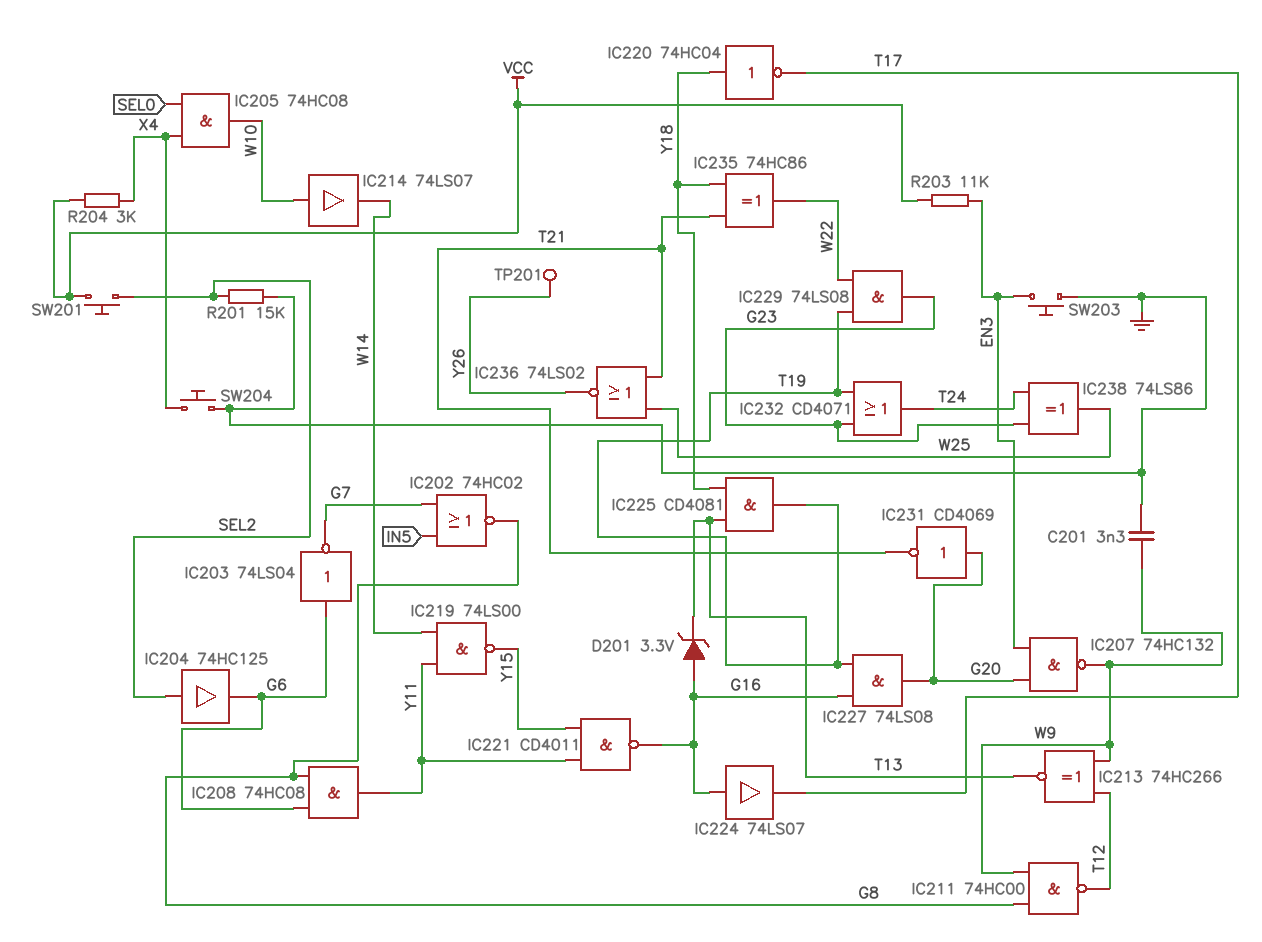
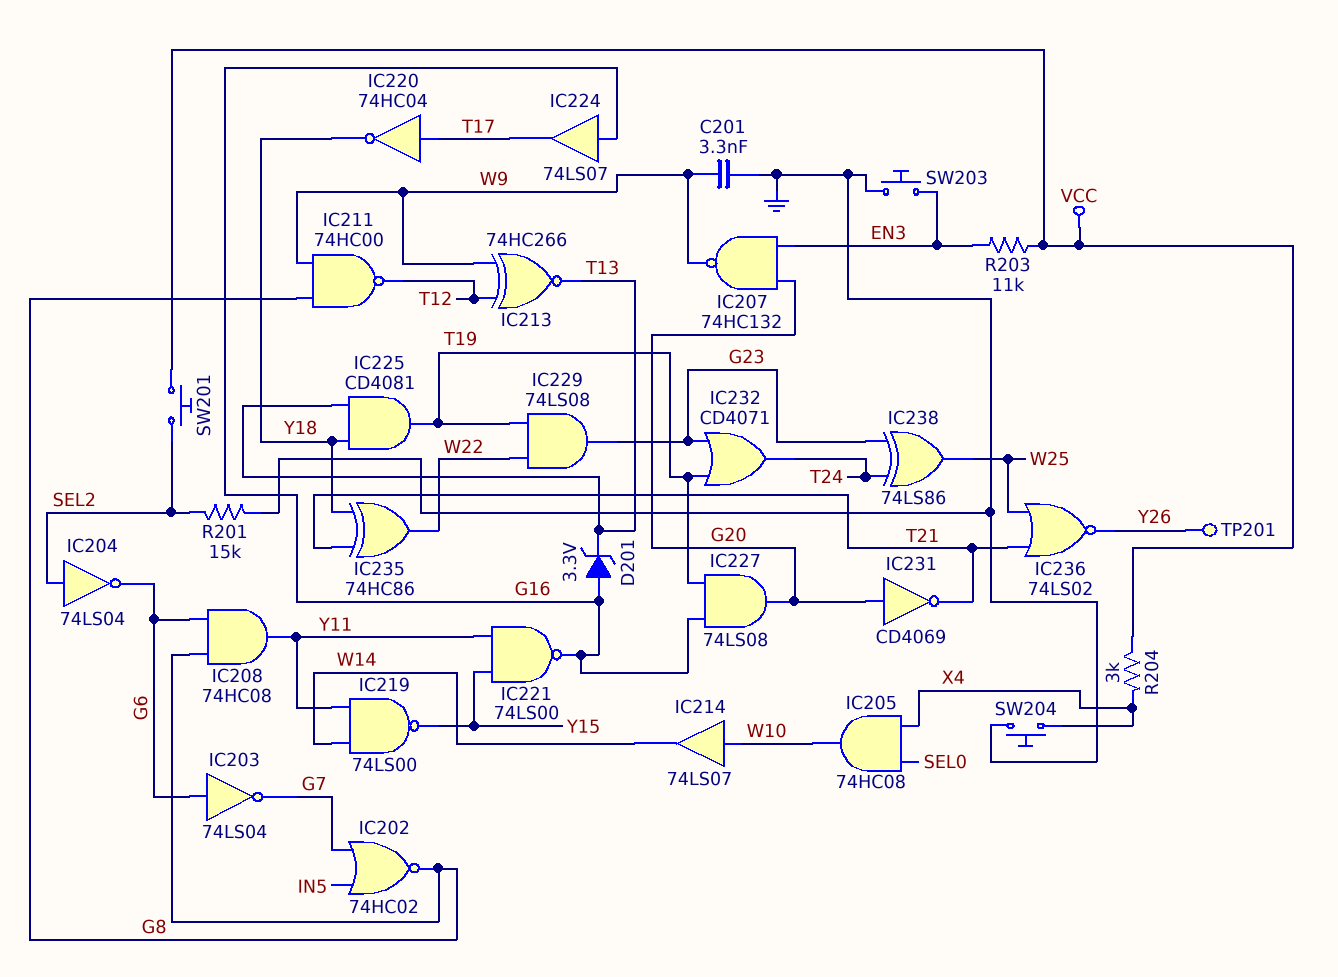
IC204: buffer 74HC125 (in SEL2, out G6) -> NOT 74LS04 (in SEL2, out G6)
IC220: NOT 74HC04 (in Y18, out T17) -> NOT 74HC04 (in T17, out Y18)
IC221: NAND CD4011 (in Y11, in Y15, out G16) -> NAND 74LS00 (in Y11, in Y15, out G16)

